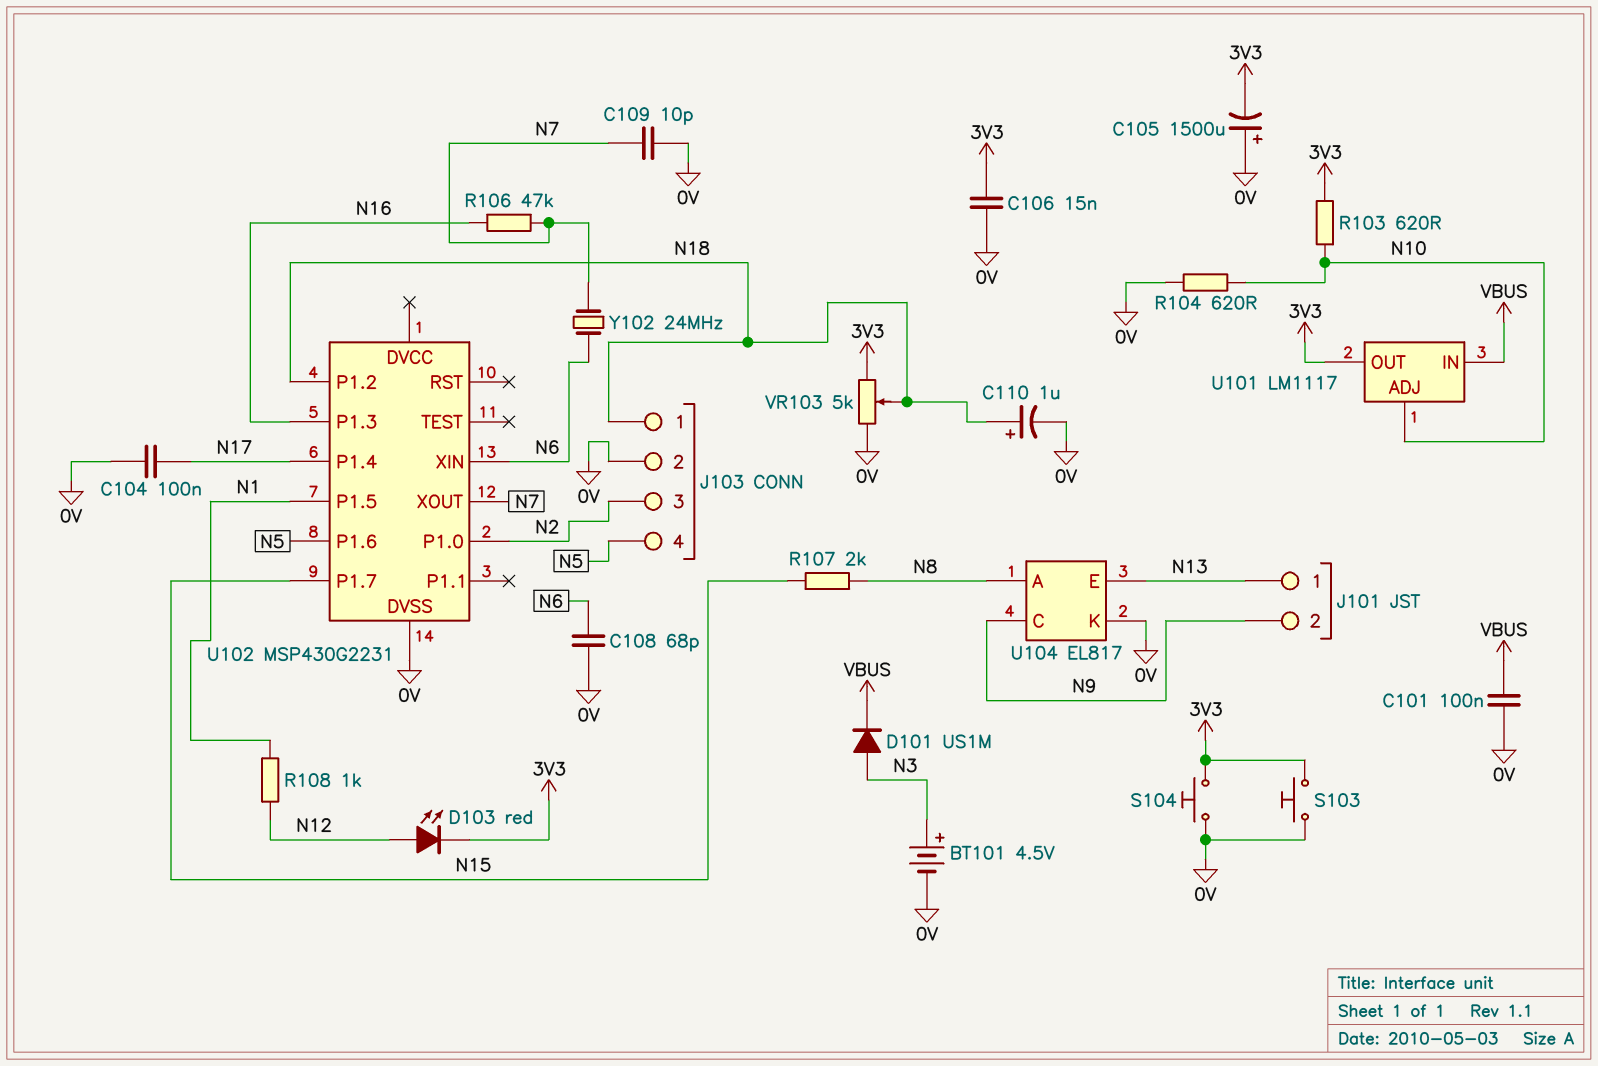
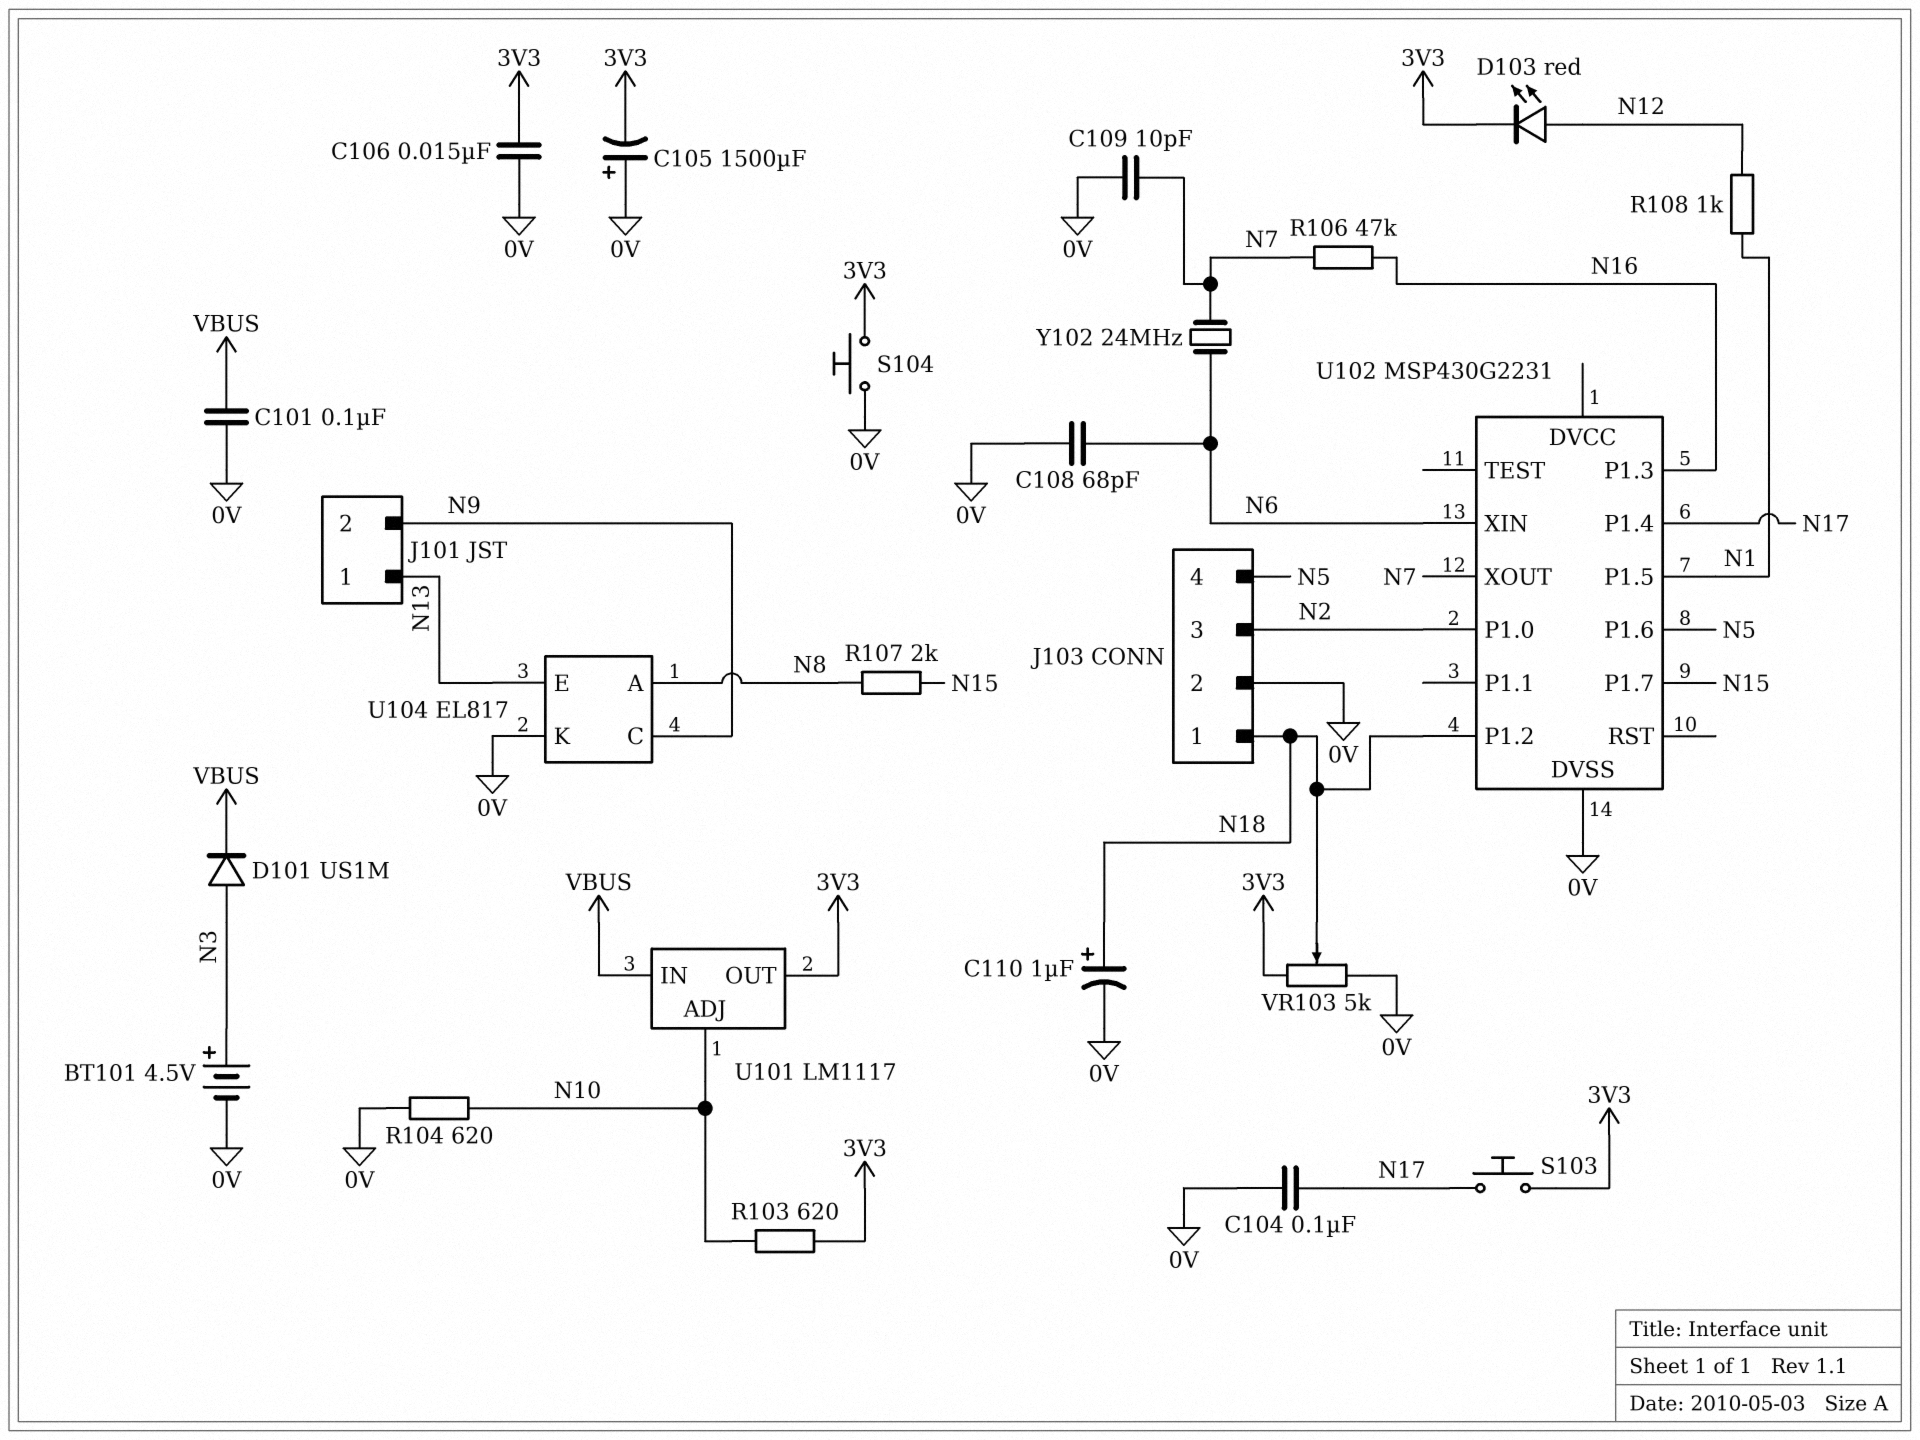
S103: button (0V, 3V3) -> button (3V3, N17)

